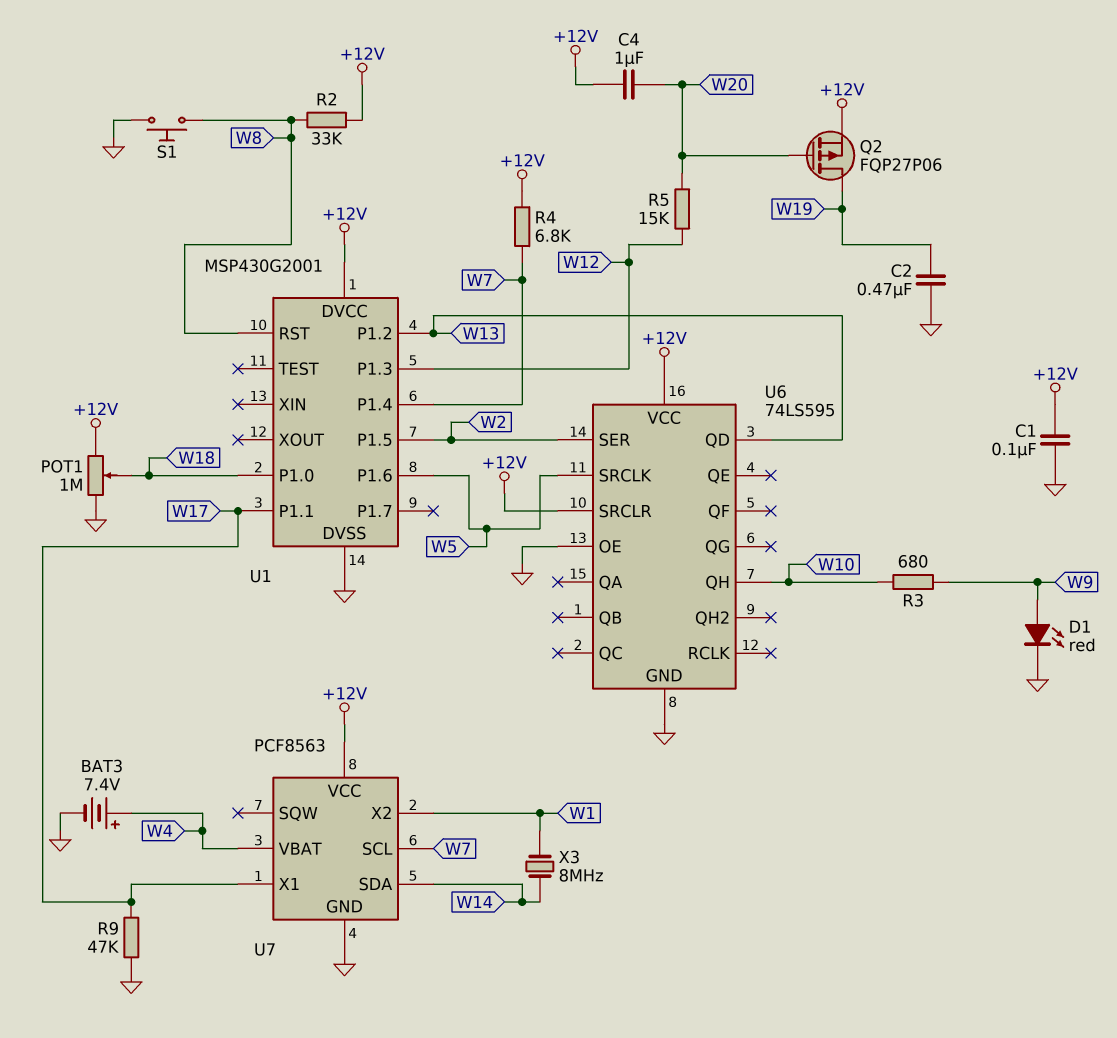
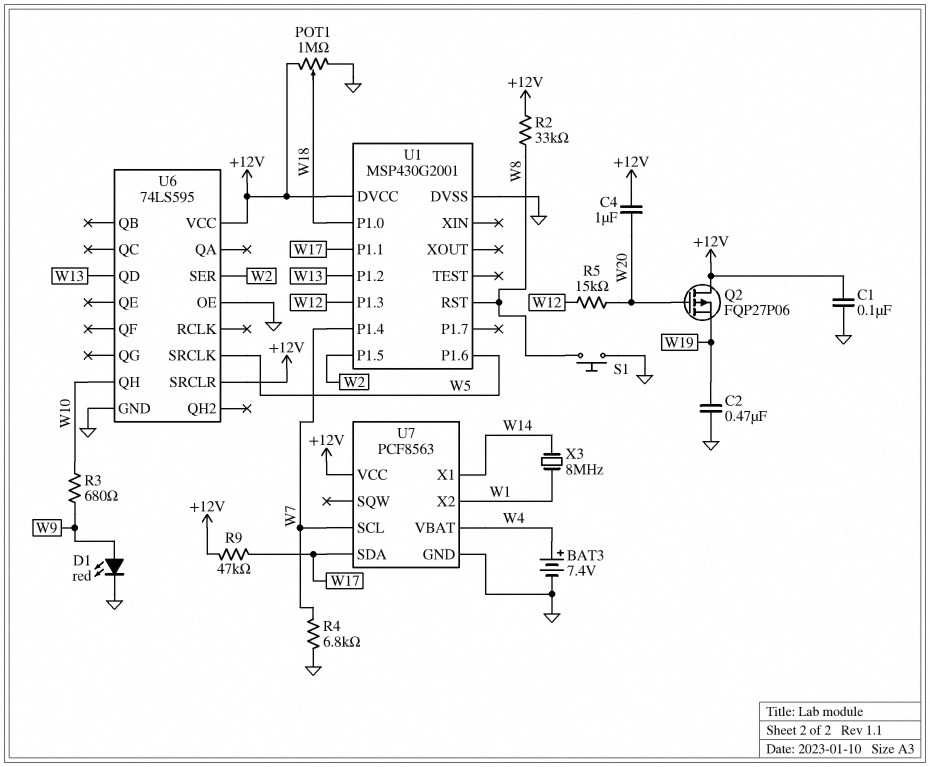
Q2: PMOS FQP27P06 (G W20, D W19, S +12V) -> PMOS FQP27P06 (G W20, D +12V, S W19)
R4: 6.8k (+12V, W7) -> 6.8k (GND, W7)
R9: 47k (GND, W17) -> 47k (+12V, W17)
U7 pin SDA: W14 -> W17
U7 pin X1: W17 -> W14

